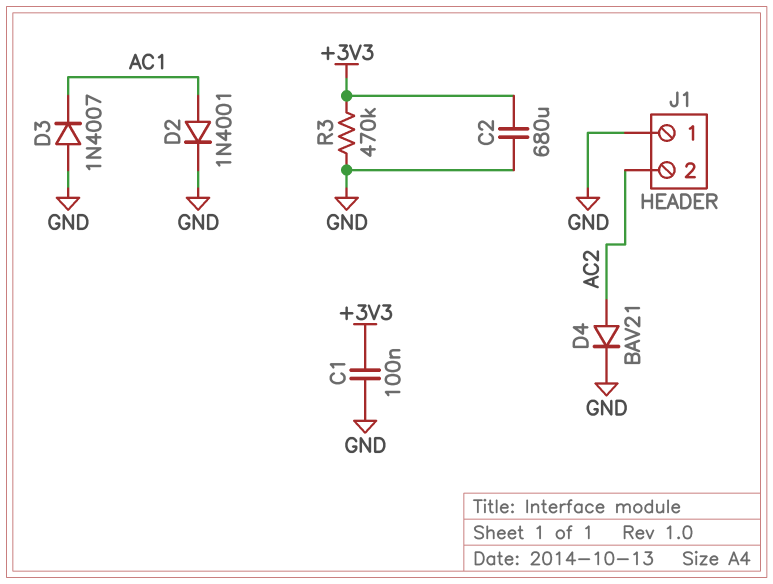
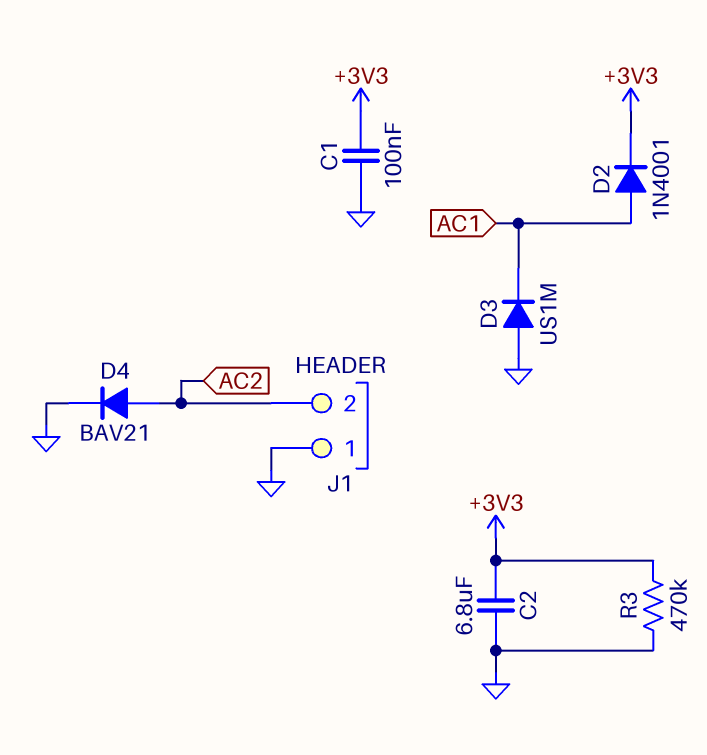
C2: 680uF (+3V3, GND) -> 6.8uF (+3V3, GND)
D2: diode 1N4001 (A AC1, K GND) -> diode 1N4001 (A AC1, K +3V3)
D3: diode 1N4007 (A GND, K AC1) -> diode US1M (A GND, K AC1)

